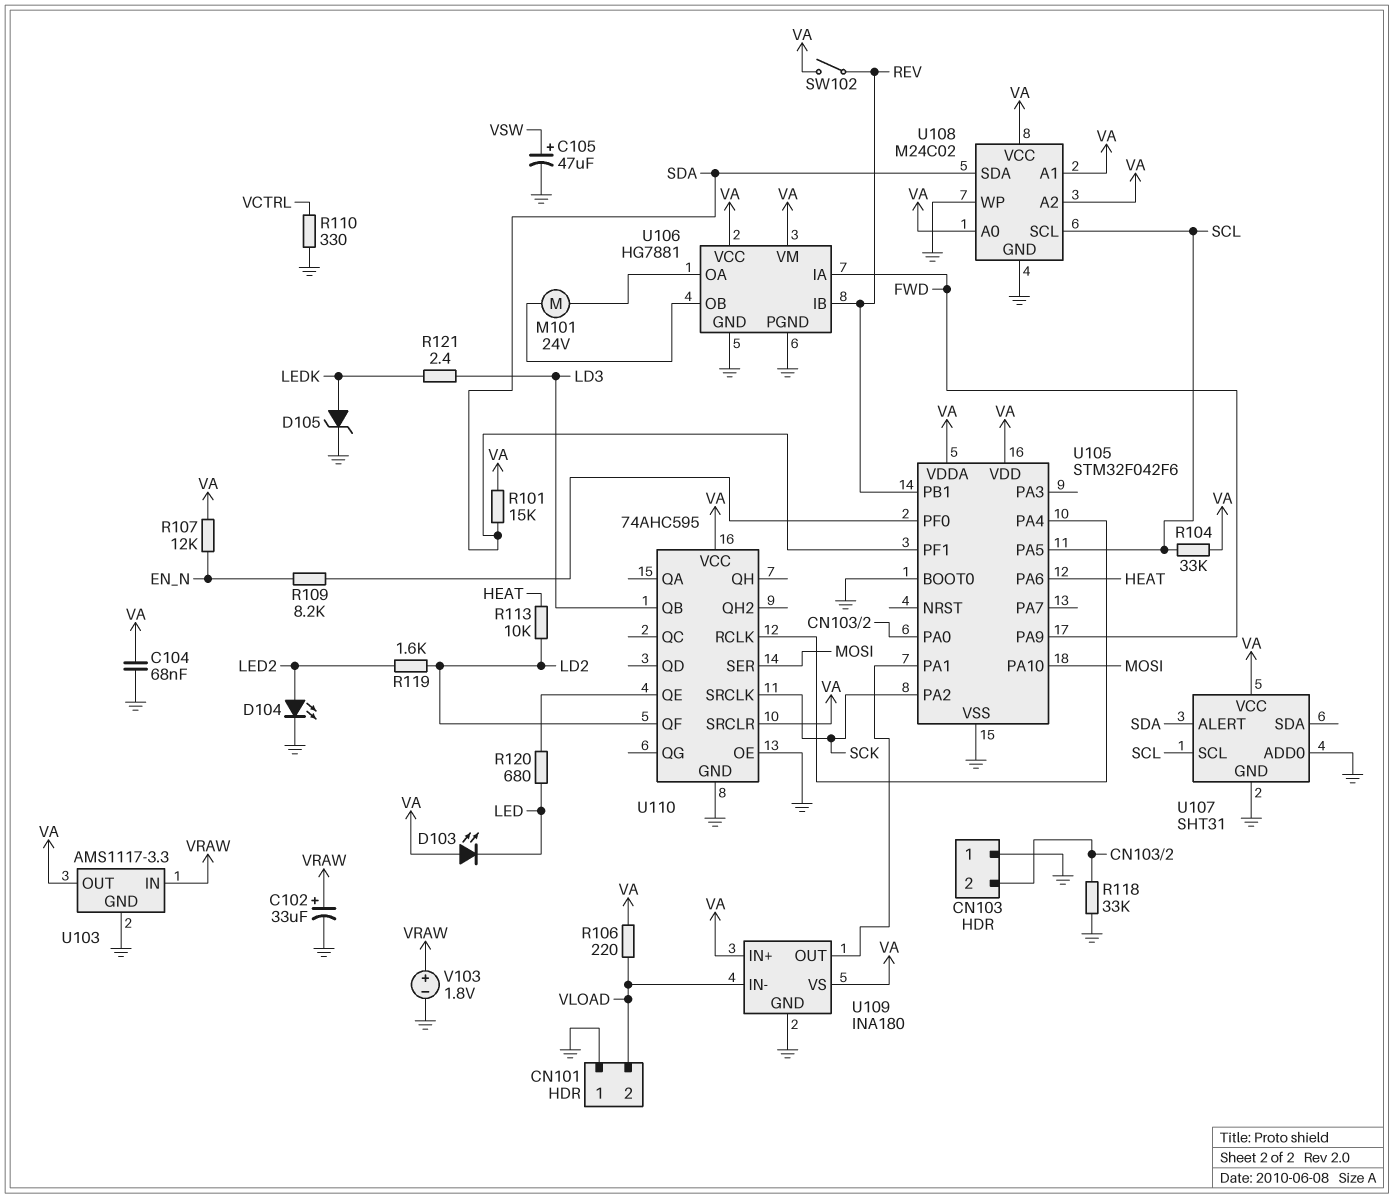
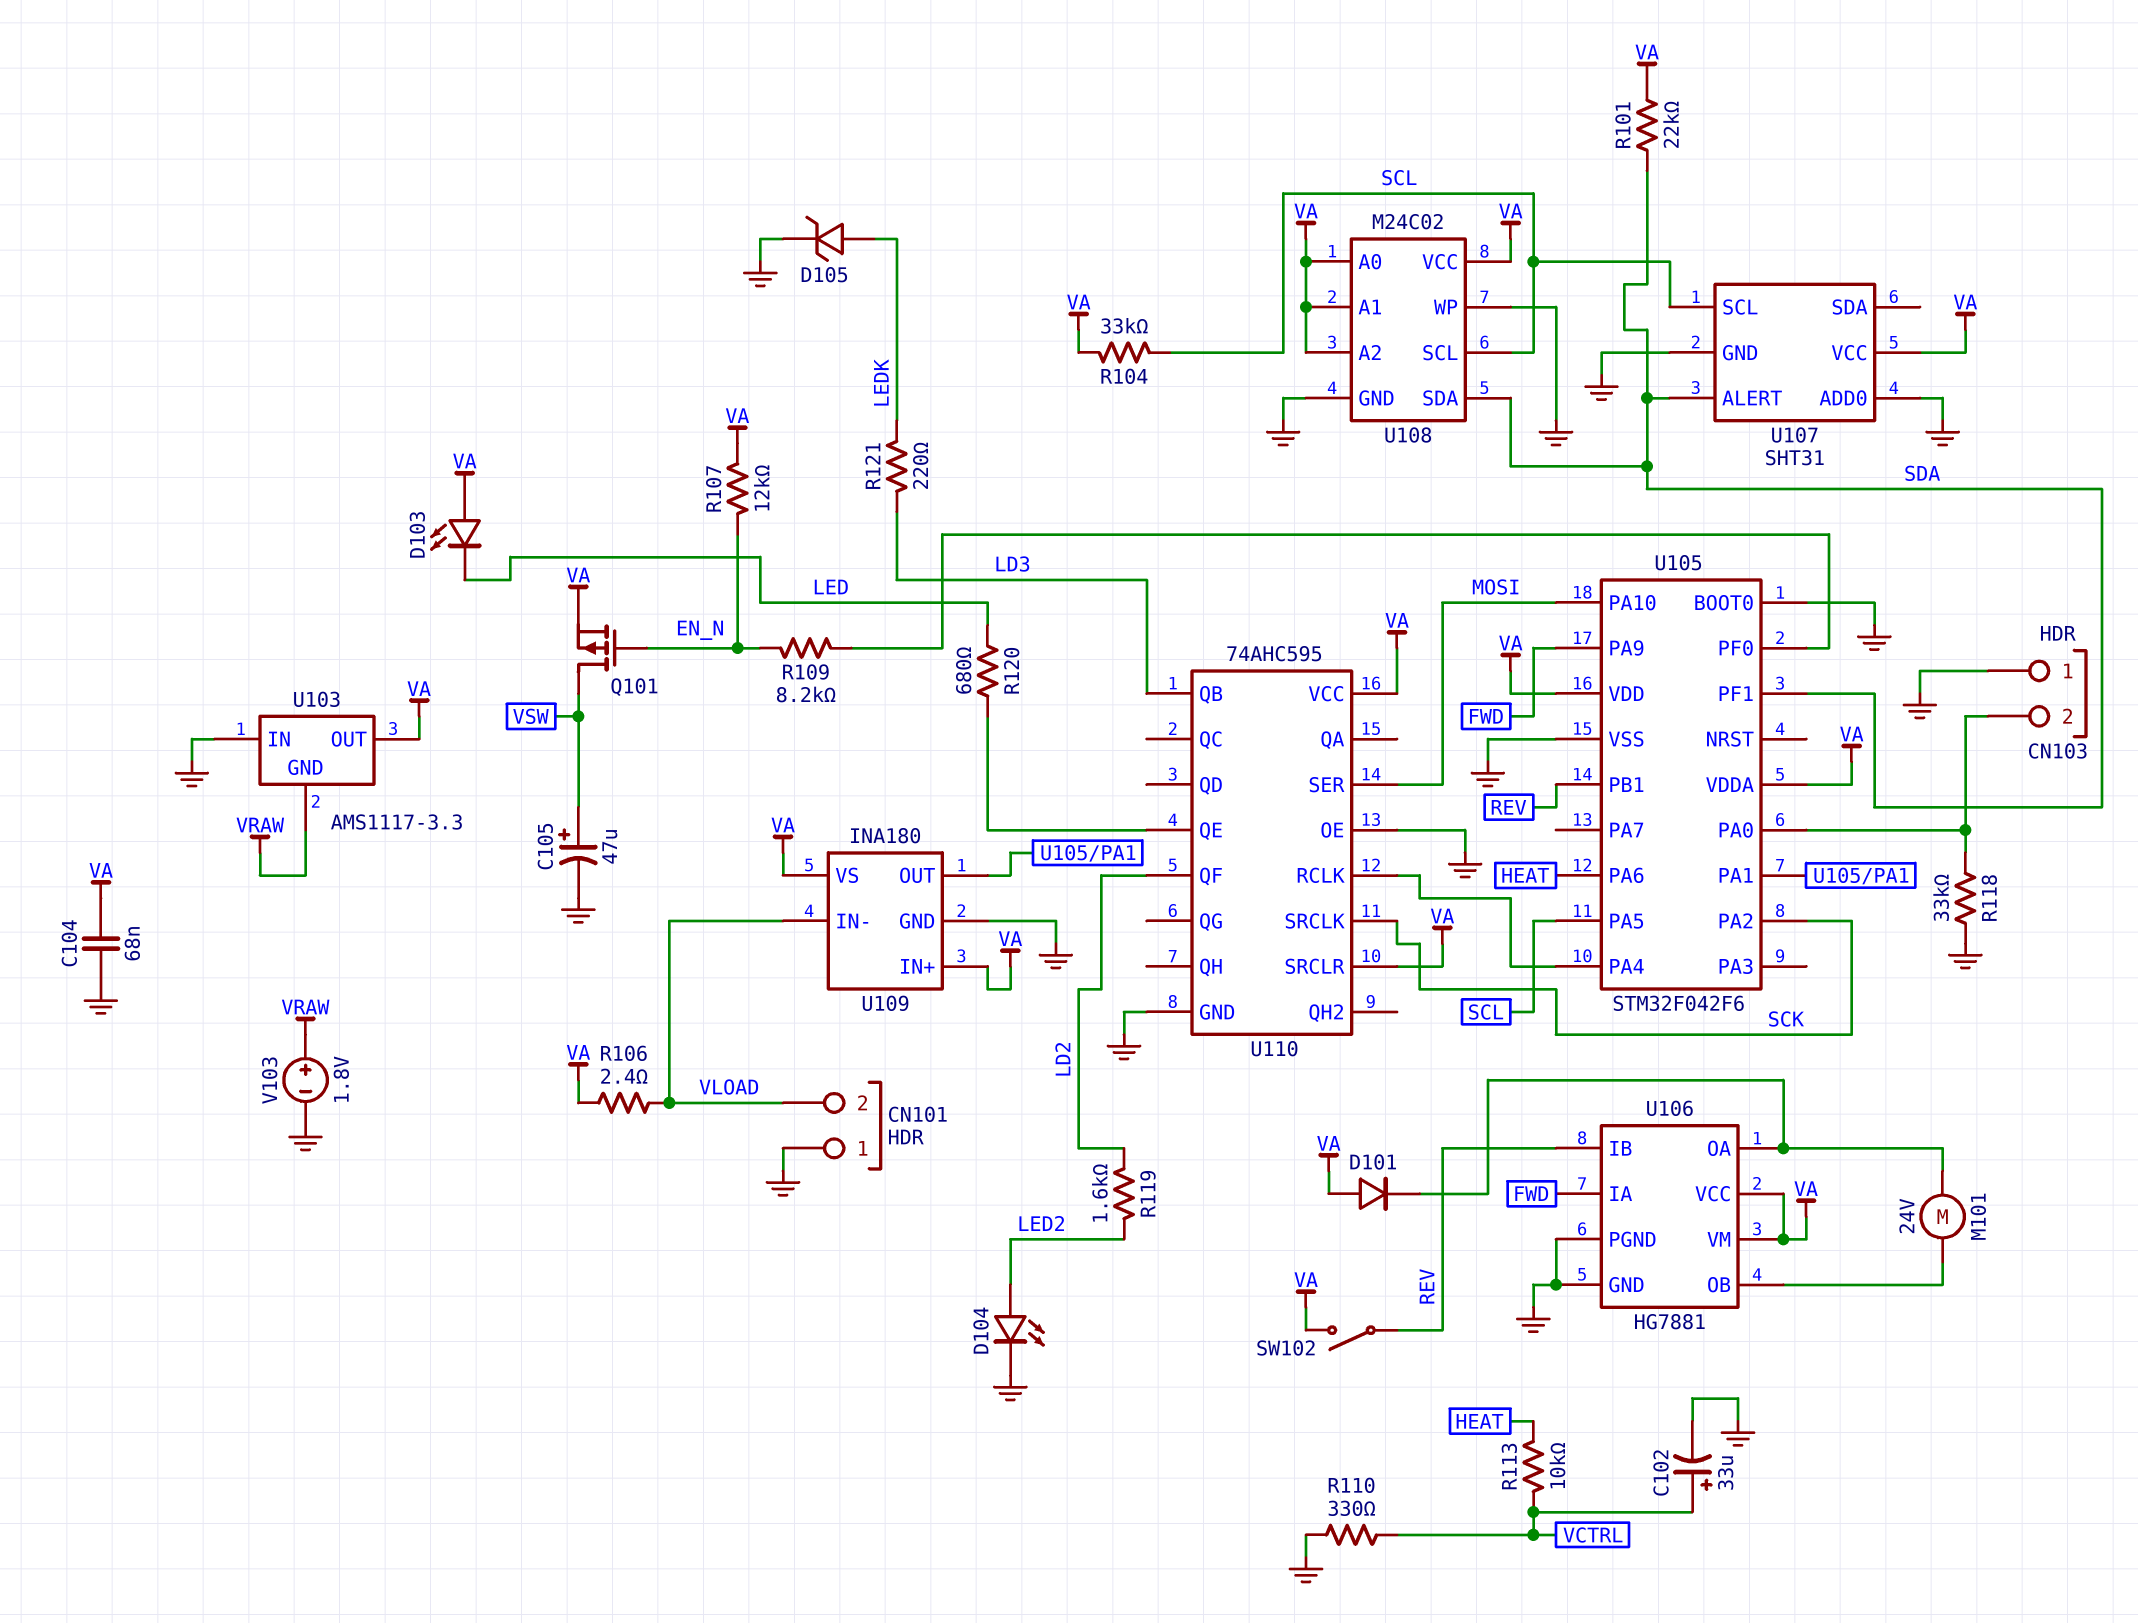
C102: 33uF (plus VRAW, minus GND) -> 33uF (plus VCTRL, minus GND)
D101: none -> diode (A VA, K U106/OA)
Q101: none -> PMOS (G EN_N, D VSW, S VA)
R101: 15k (SDA, VA) -> 22k (SDA, VA)
R106: 220 (VA, VLOAD) -> 2.4 (VA, VLOAD)
R113: 10k (HEAT, LD2) -> 10k (HEAT, VCTRL)
R121: 2.4 (LD3, LEDK) -> 220 (LD3, LEDK)
U103 pin GND: GND -> VRAW
U103 pin IN: VRAW -> GND

